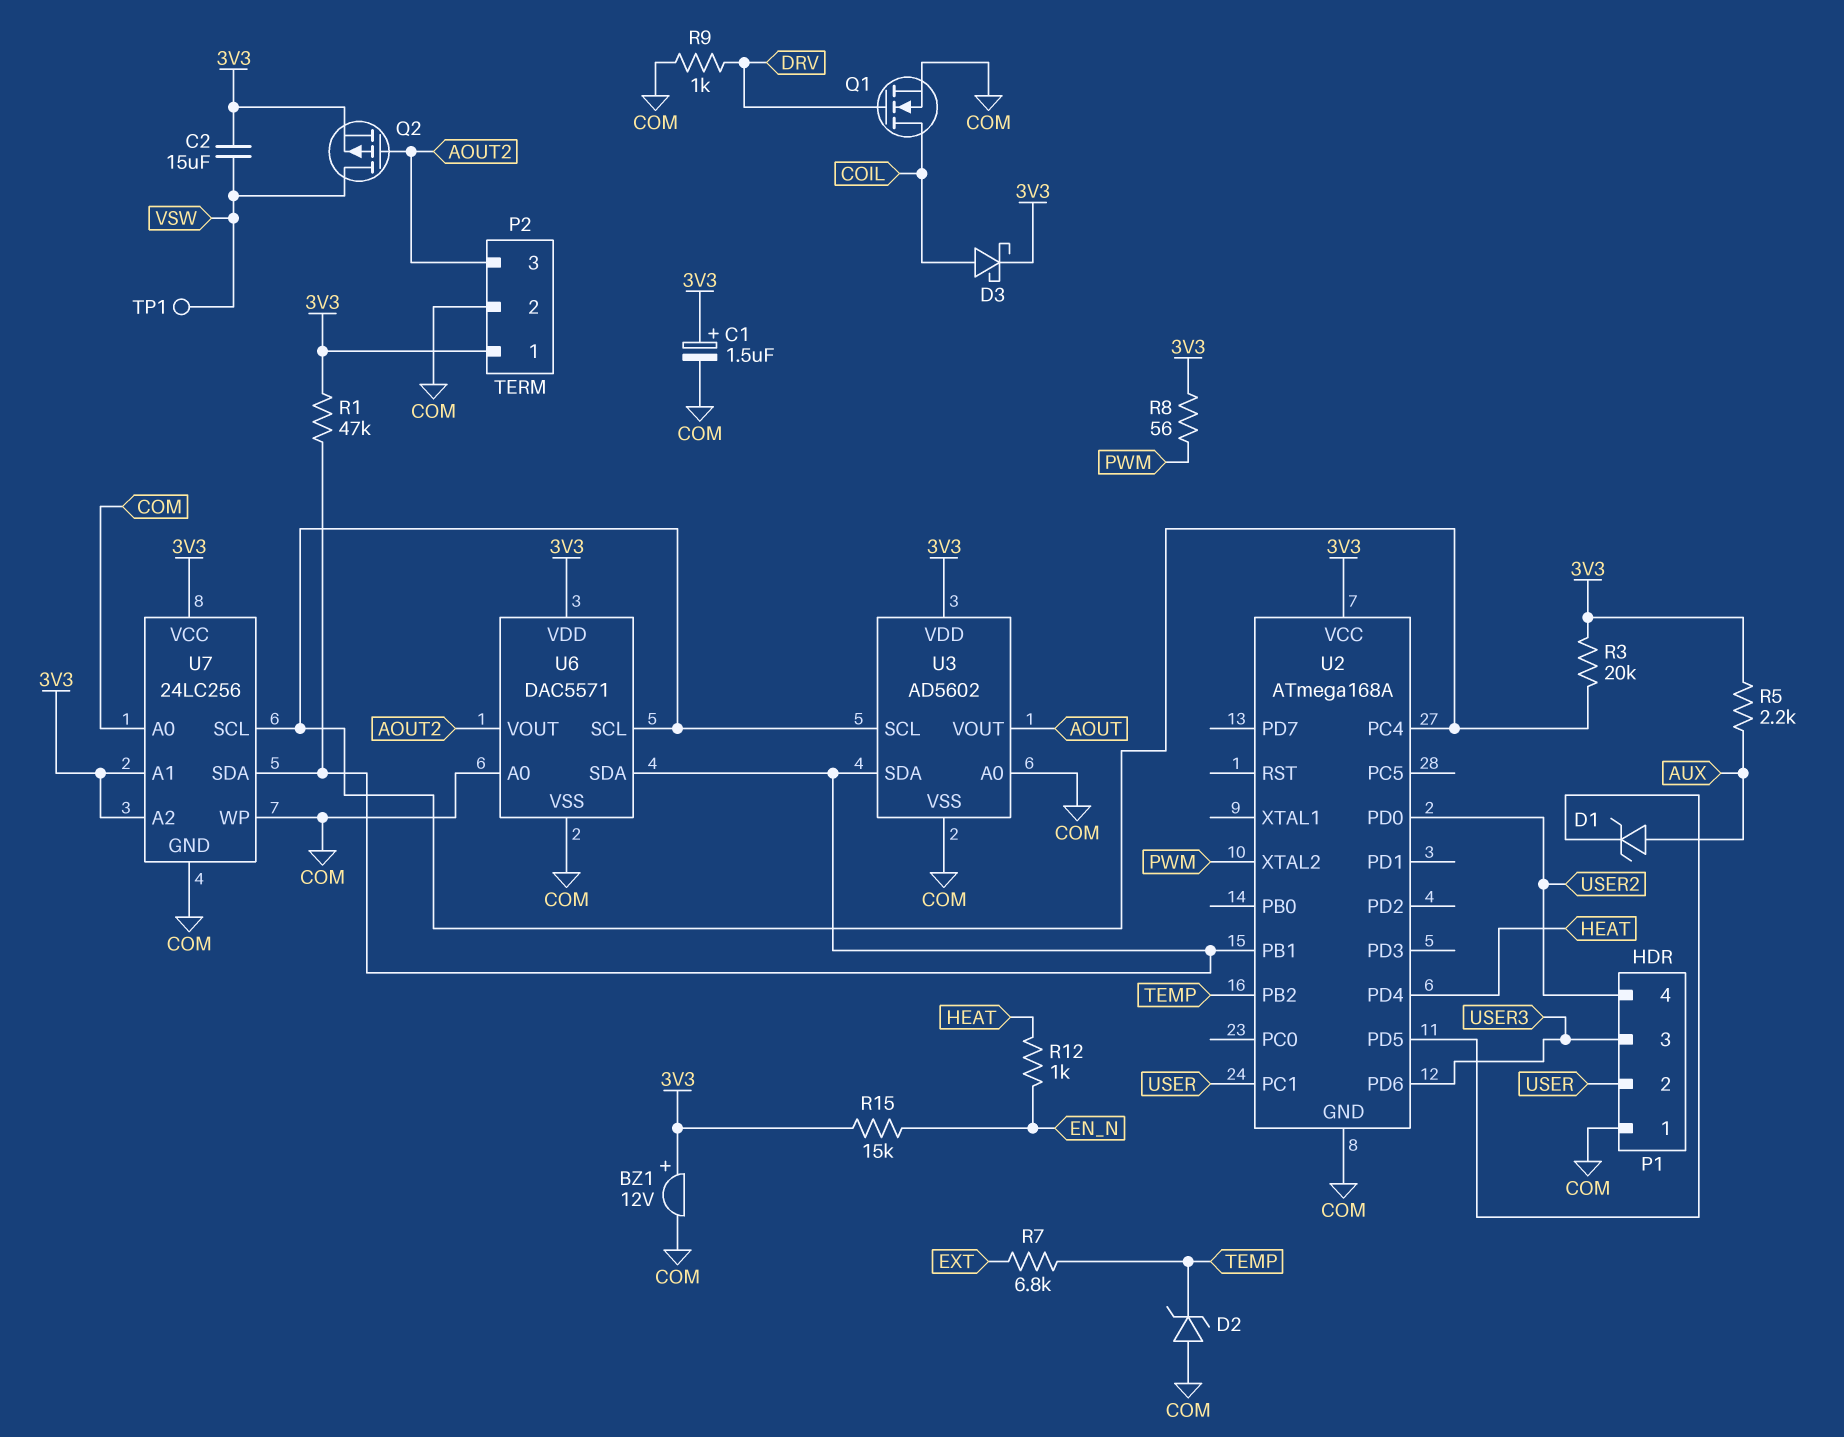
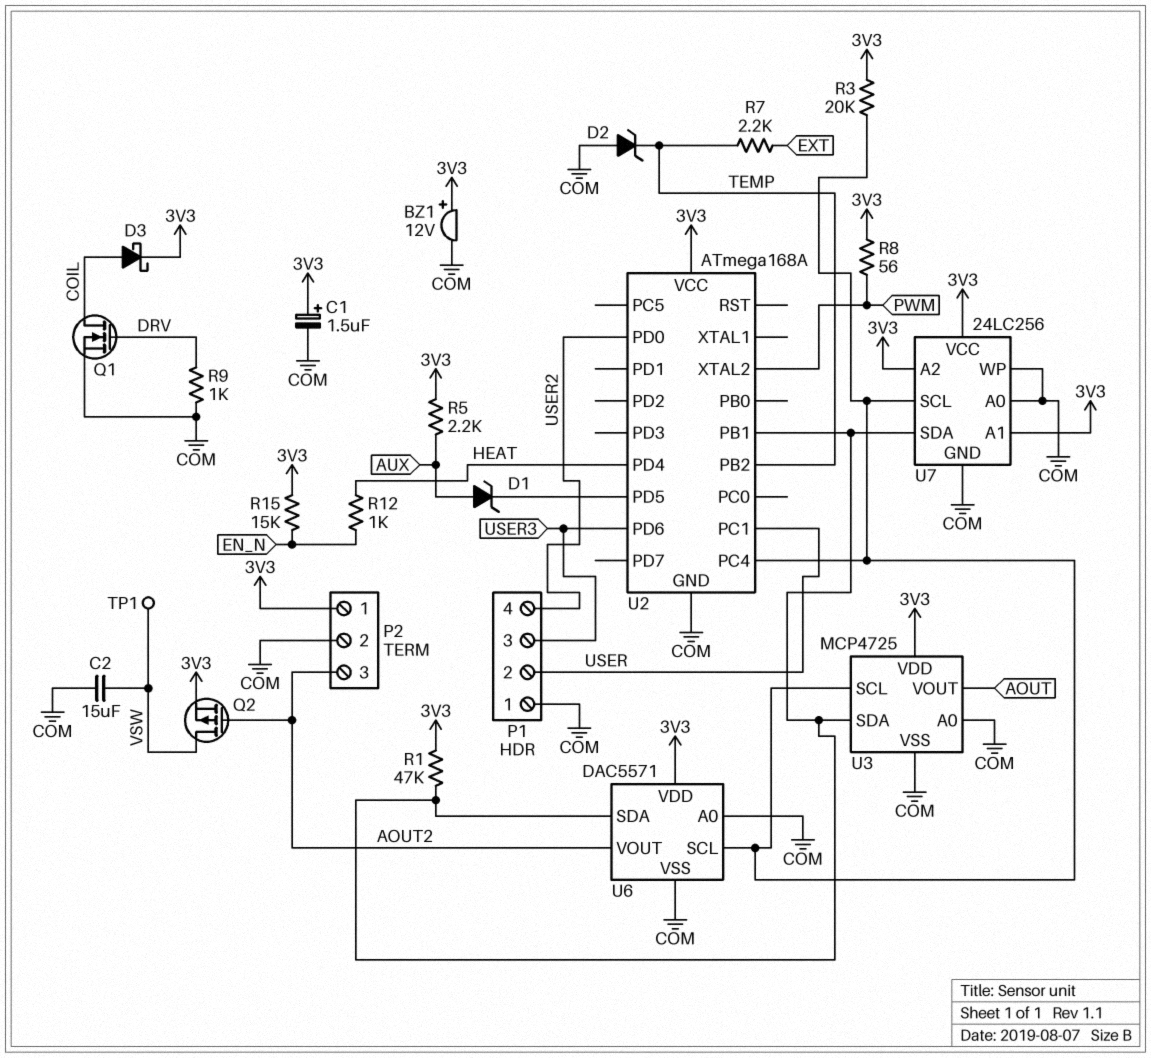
C2: 15uF (3V3, VSW) -> 15uF (COM, VSW)
R7: 6.8k (EXT, TEMP) -> 2.2k (EXT, TEMP)
U3: AD5602 -> MCP4725

